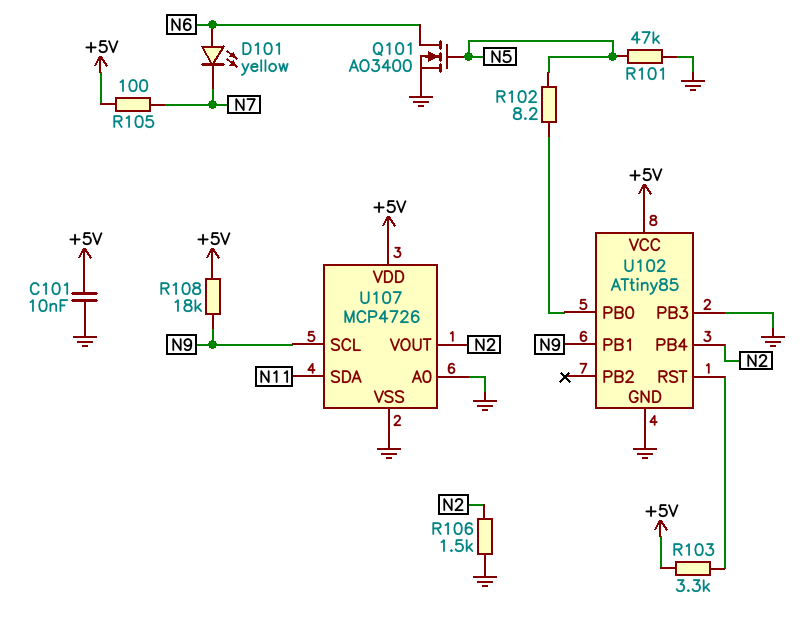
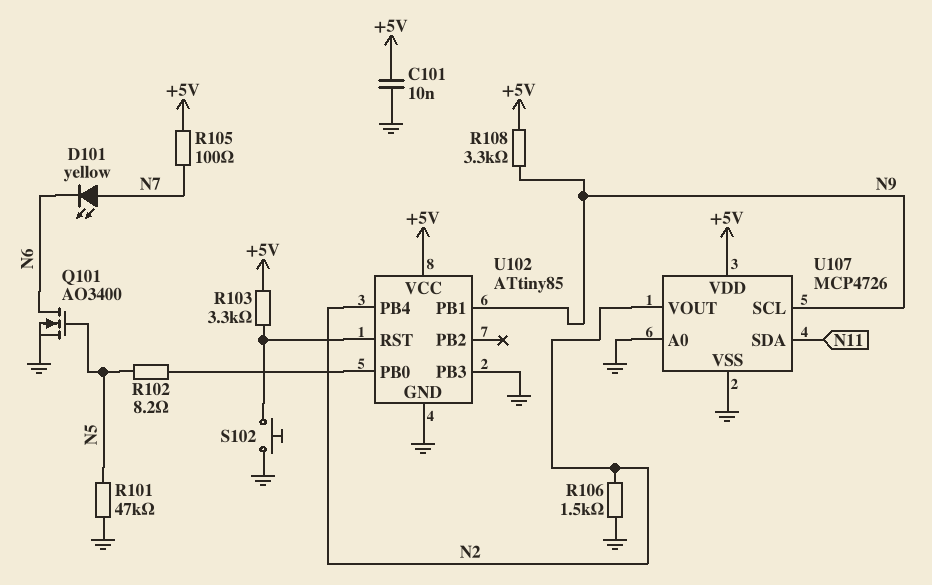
D101: LED yellow (A N6, K N7) -> LED yellow (A N7, K N6)
R108: 18k (+5V, N9) -> 3.3k (+5V, N9)
S102: none -> button (GND, U102/RST)

